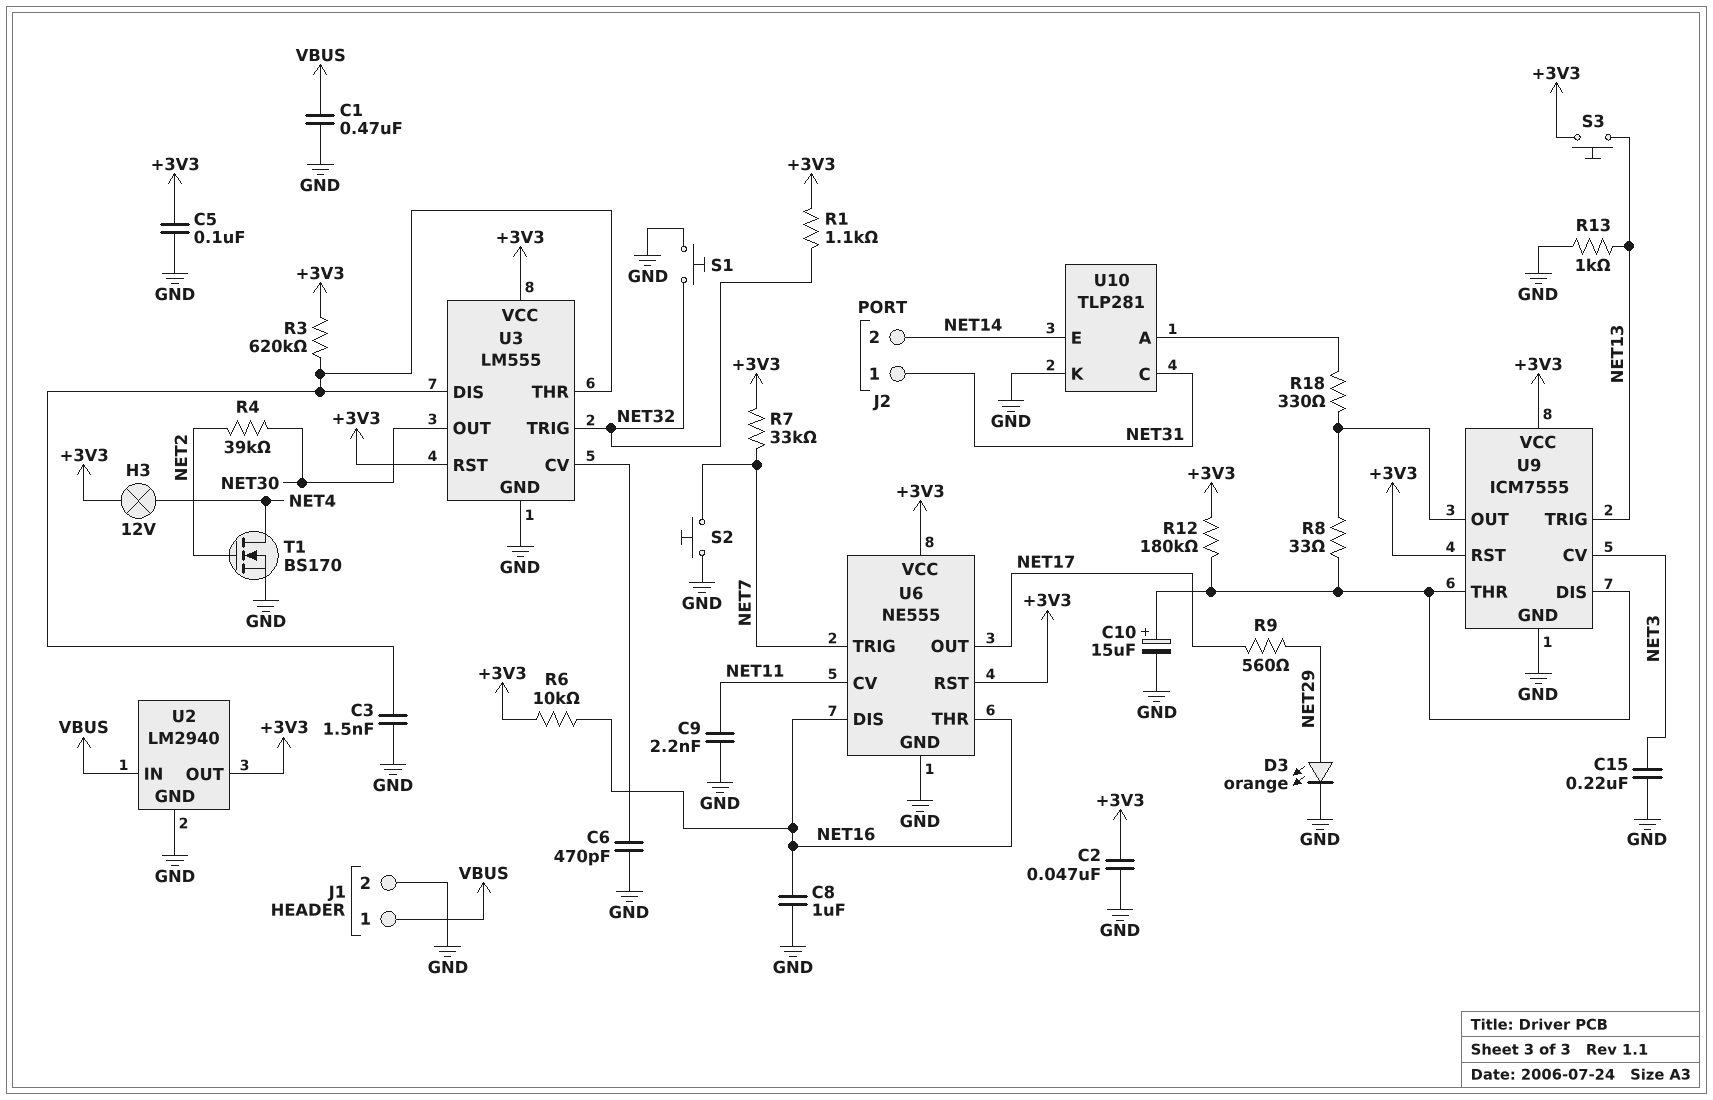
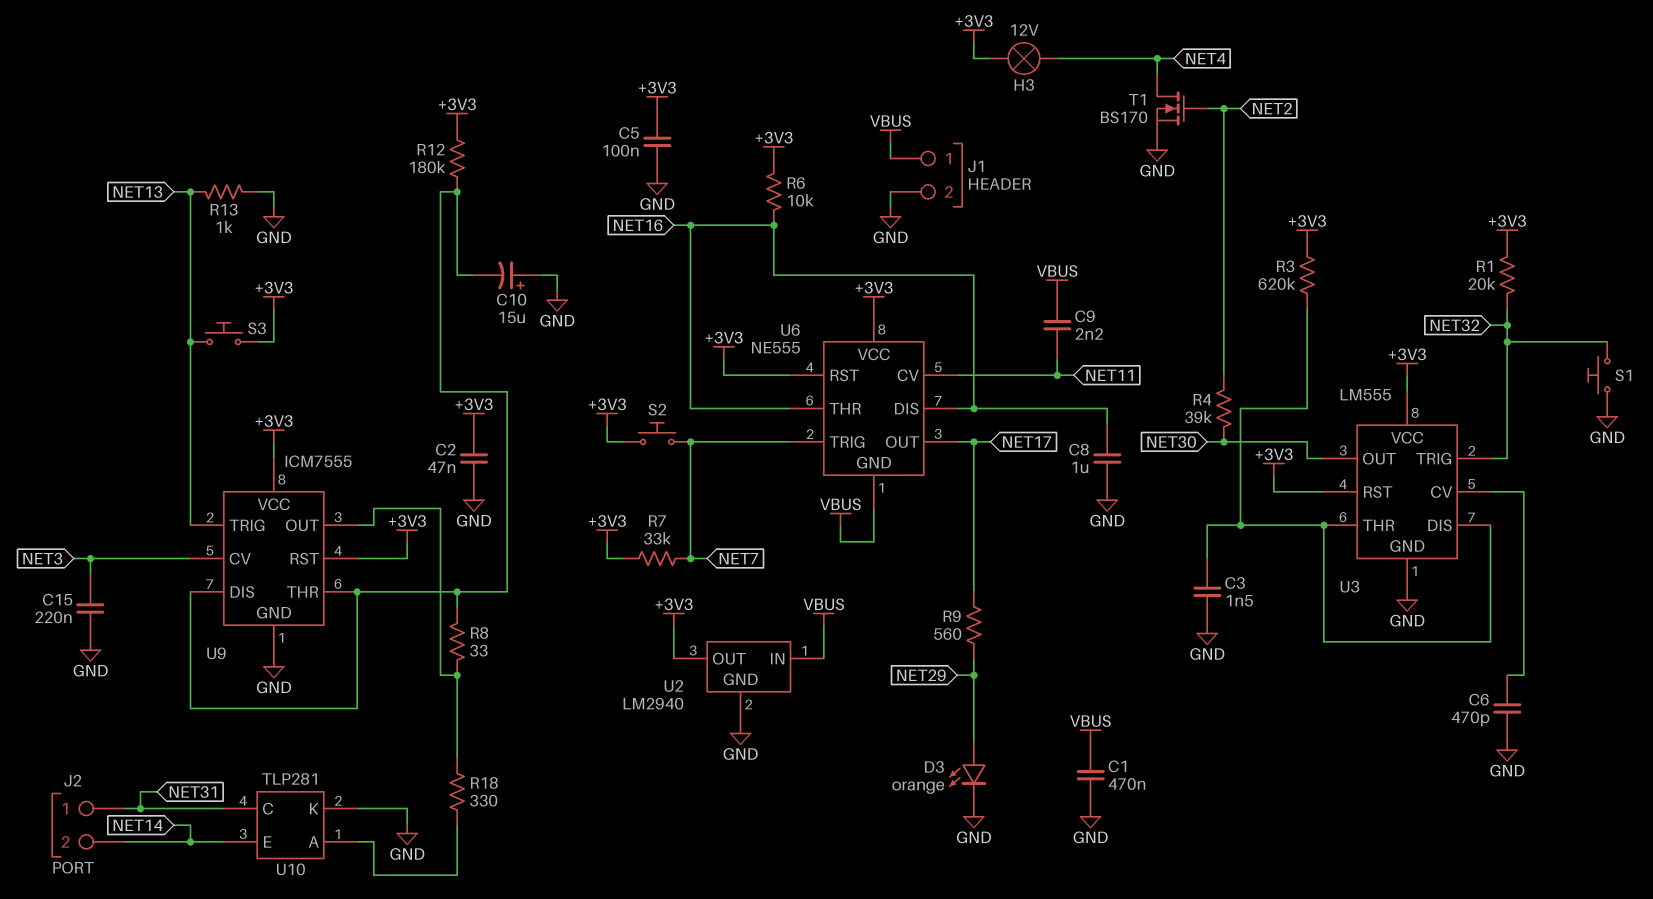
C9: 2.2nF (GND, NET11) -> 2.2nF (NET11, VBUS)
C10: 15uF (plus U9/DIS, minus GND) -> 15uF (plus GND, minus U9/DIS)
R1: 1.1k (+3V3, NET32) -> 20k (+3V3, NET32)
S2: button (GND, NET7) -> button (+3V3, NET7)
U6 pin GND: GND -> VBUS

